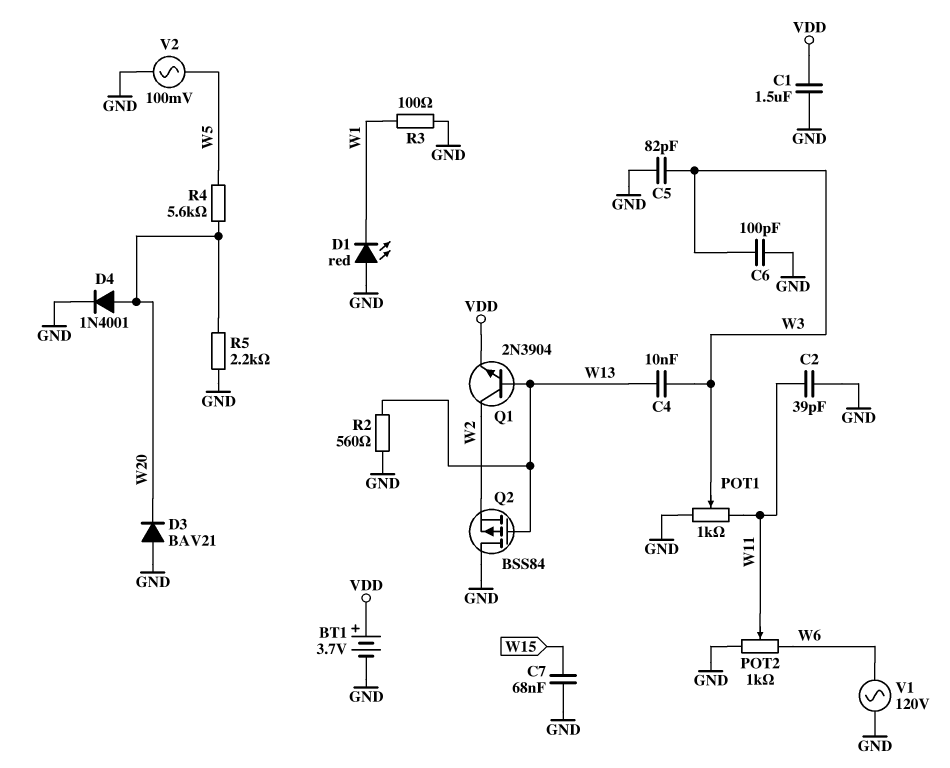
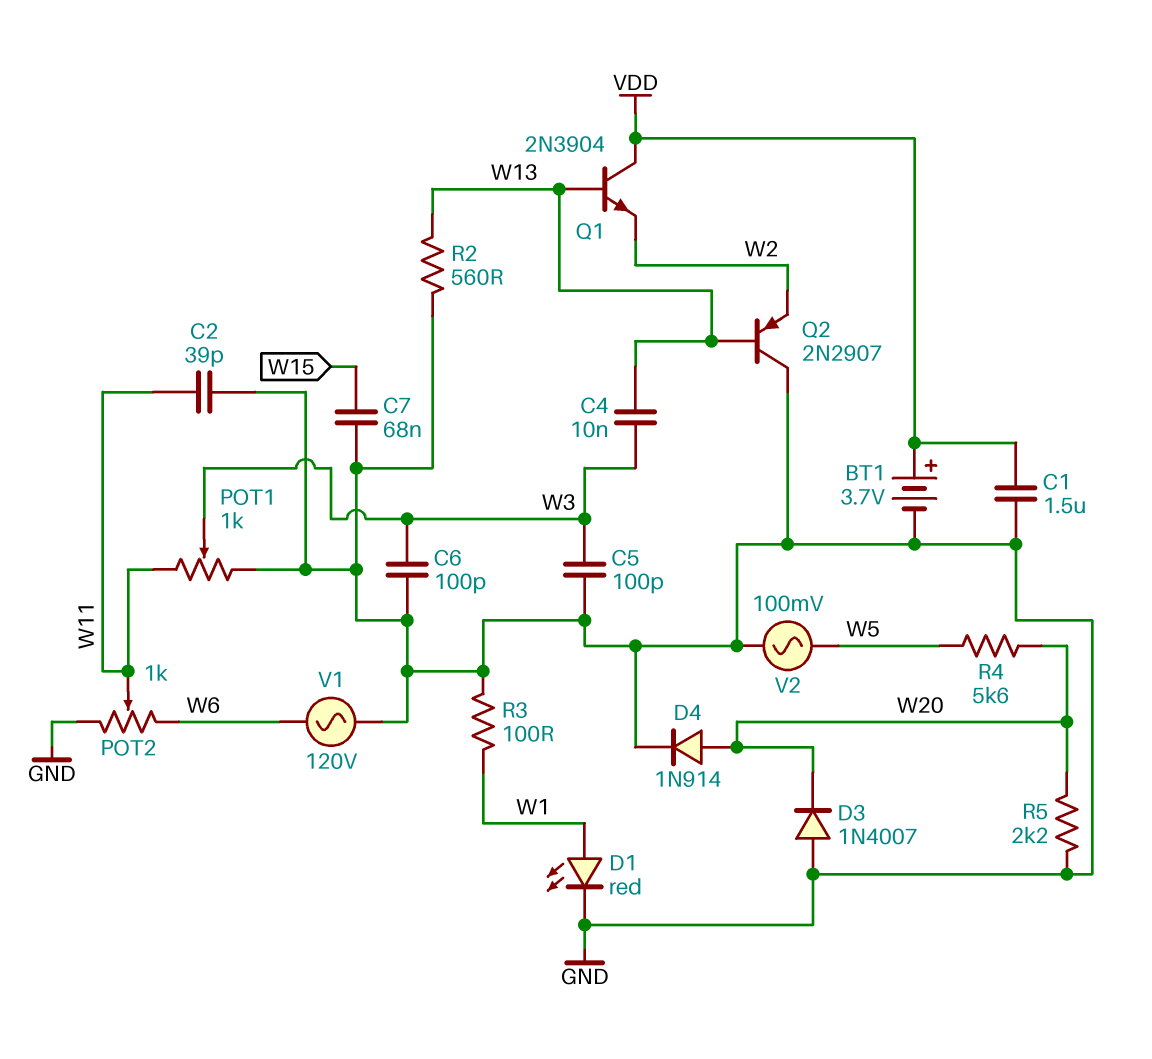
C5: 82pF (GND, W3) -> 100pF (GND, W3)
D1: LED red (A GND, K W1) -> LED red (A W1, K GND)
D3: diode BAV21 (A GND, K W20) -> diode 1N4007 (A GND, K W20)
D4: diode 1N4001 (A W20, K GND) -> diode 1N914 (A W20, K GND)
Q1: NPN 2N3904 (B W13, C W2, E VDD) -> NPN 2N3904 (B W13, C VDD, E W2)
Q2: PMOS BSS84 (G W13, D GND, S W2) -> PNP 2N2907 (B W13, C GND, E W2)

